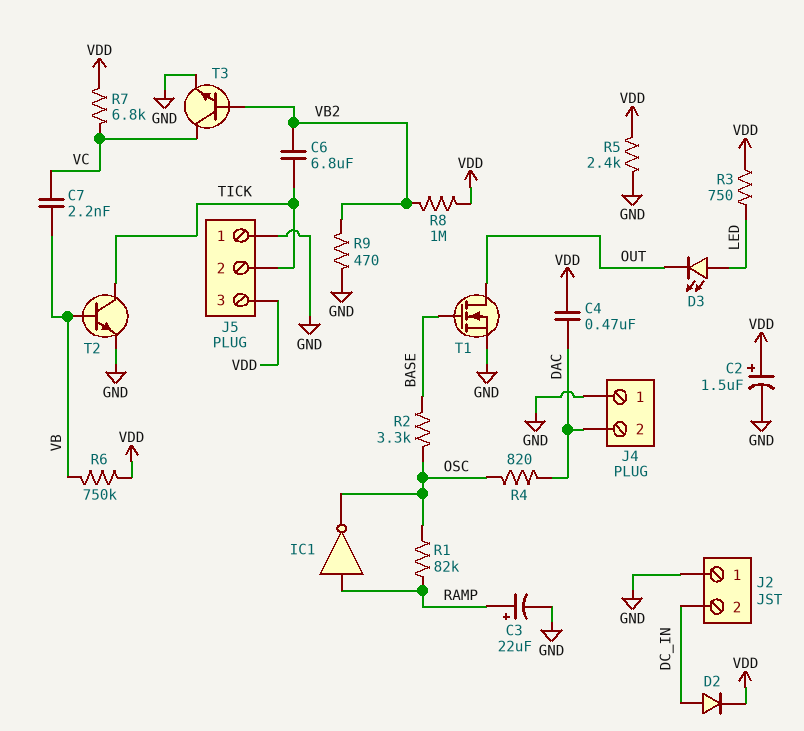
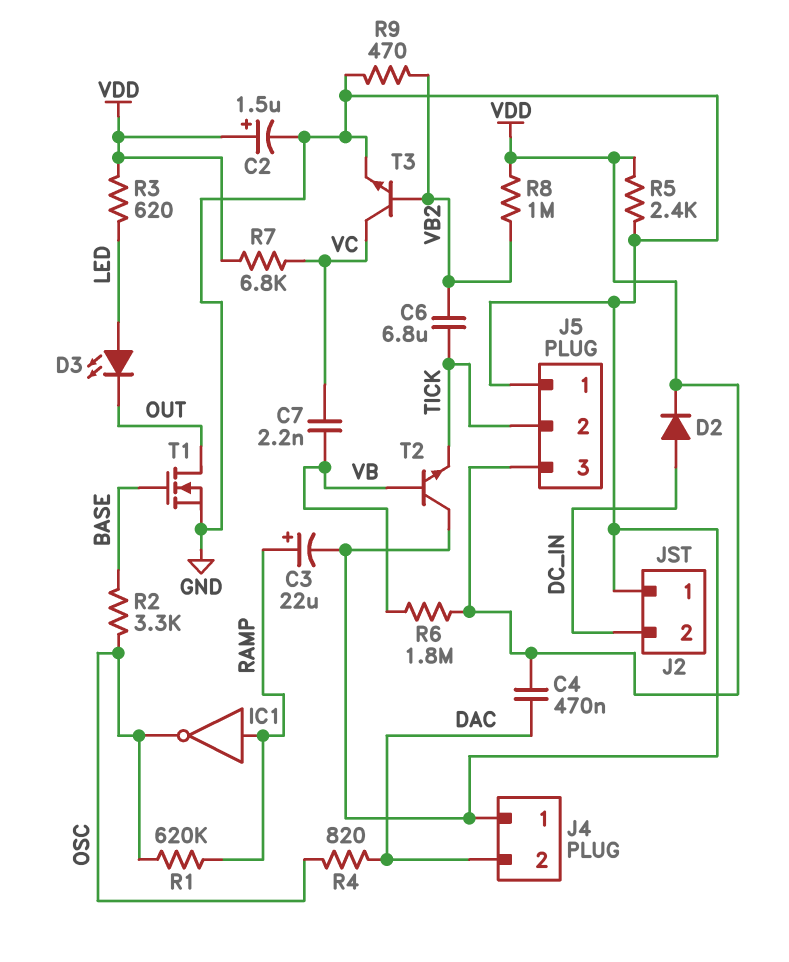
R1: 82k (OSC, RAMP) -> 620k (OSC, RAMP)
R3: 750 (LED, VDD) -> 620 (LED, VDD)
R6: 750k (VB, VDD) -> 1.8M (VB, VDD)
T2: NPN (B VB, C TICK, E GND) -> NPN (B VB, C GND, E TICK)

